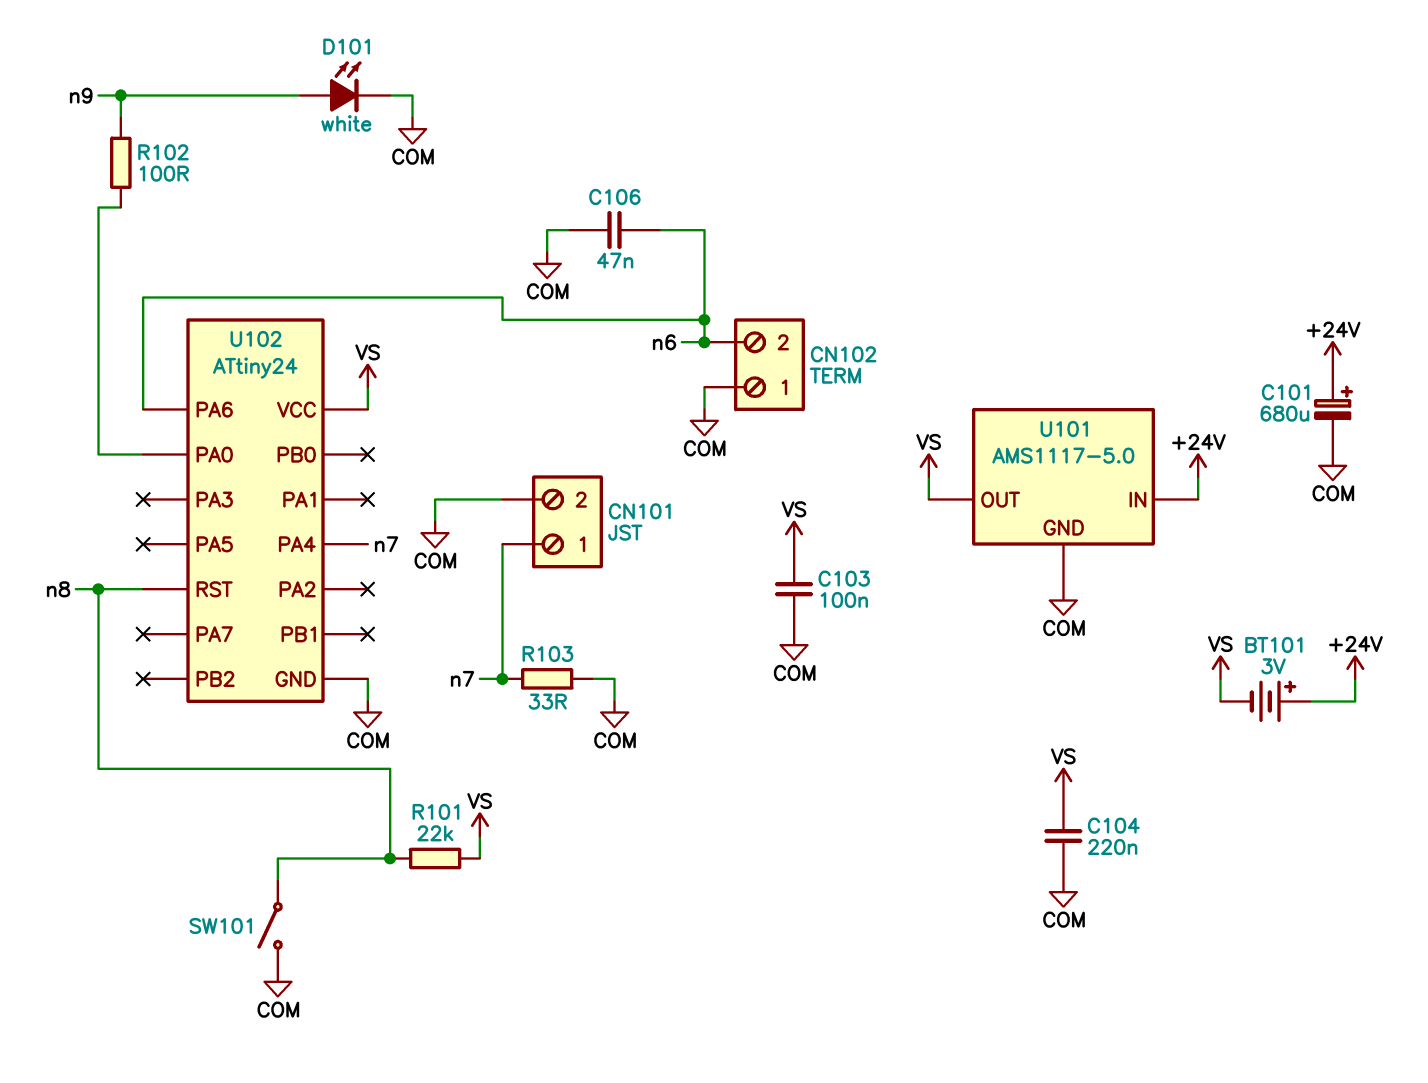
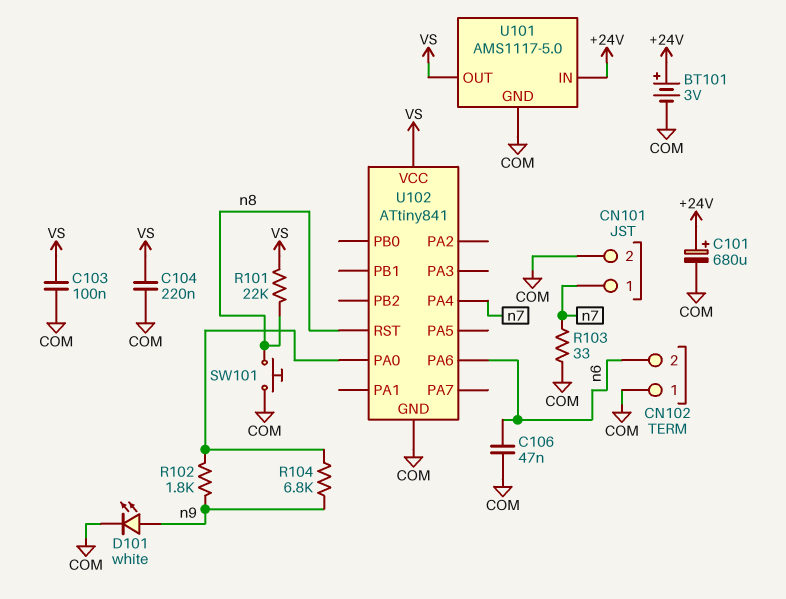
BT101: 3V (plus +24V, minus VS) -> 3V (plus +24V, minus COM)
R102: 100 (U102/PA0, n9) -> 1.8k (U102/PA0, n9)
R104: none -> 6.8k (U102/PA0, n9)
SW101: switch (COM, n8) -> button (COM, n8)
U102: ATtiny24 -> ATtiny841

